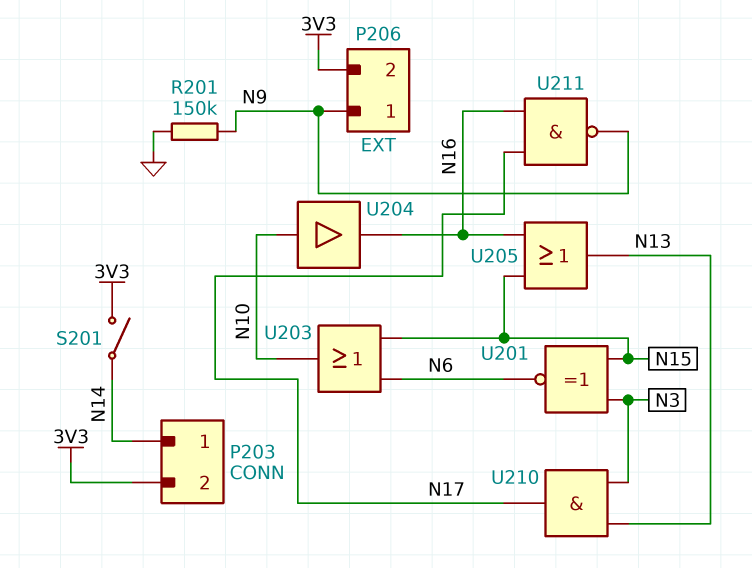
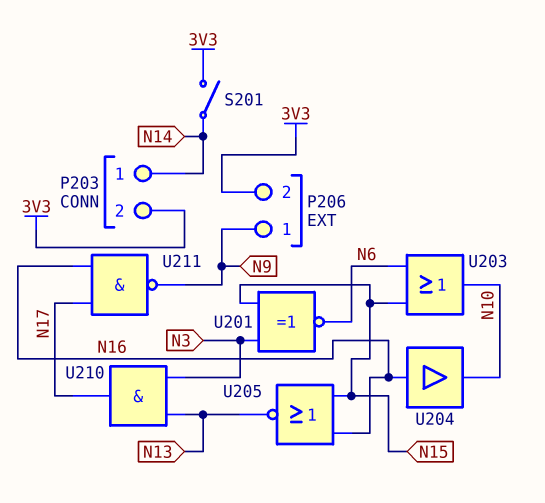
R201: 150k (GND, N9) -> none
U204: buffer (in N10, out N16) -> buffer (in N16, out N10)
U205: OR (in N15, in N16, out N13) -> NOR (in N15, in N16, out N13)

